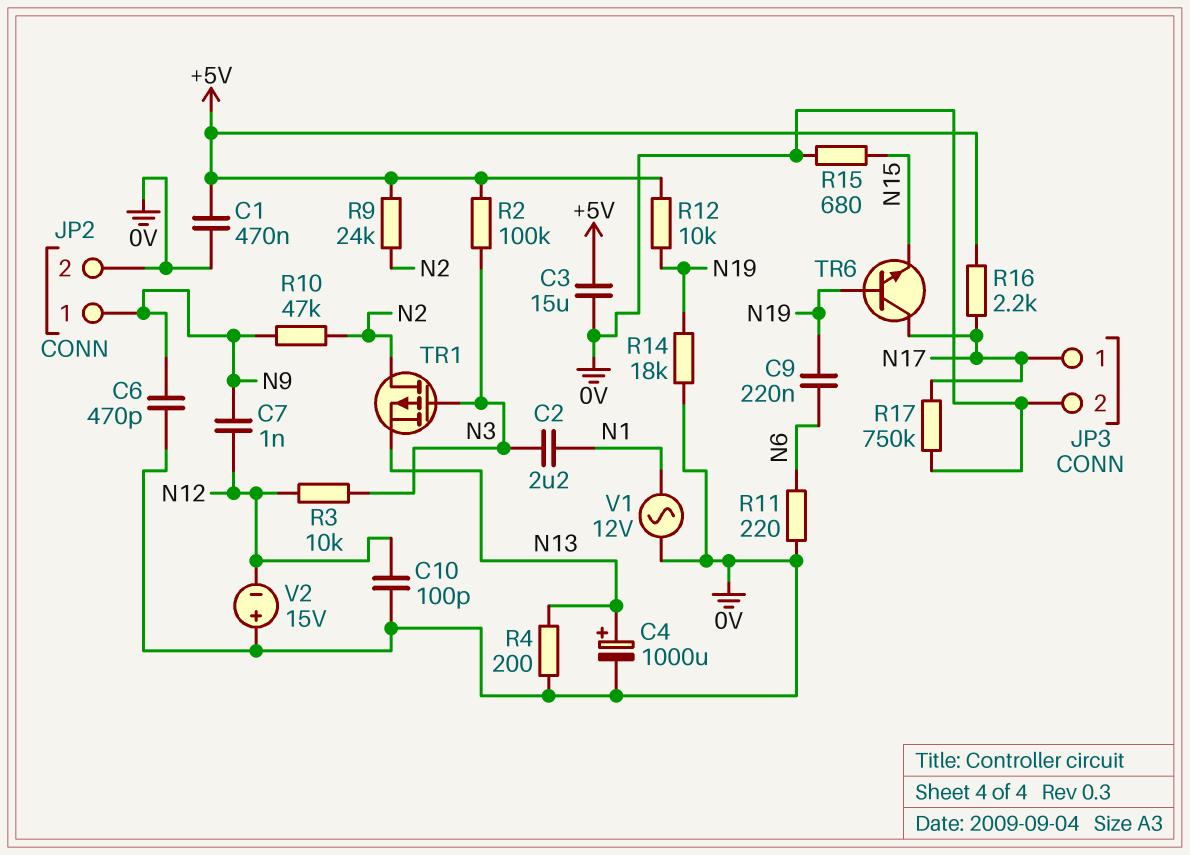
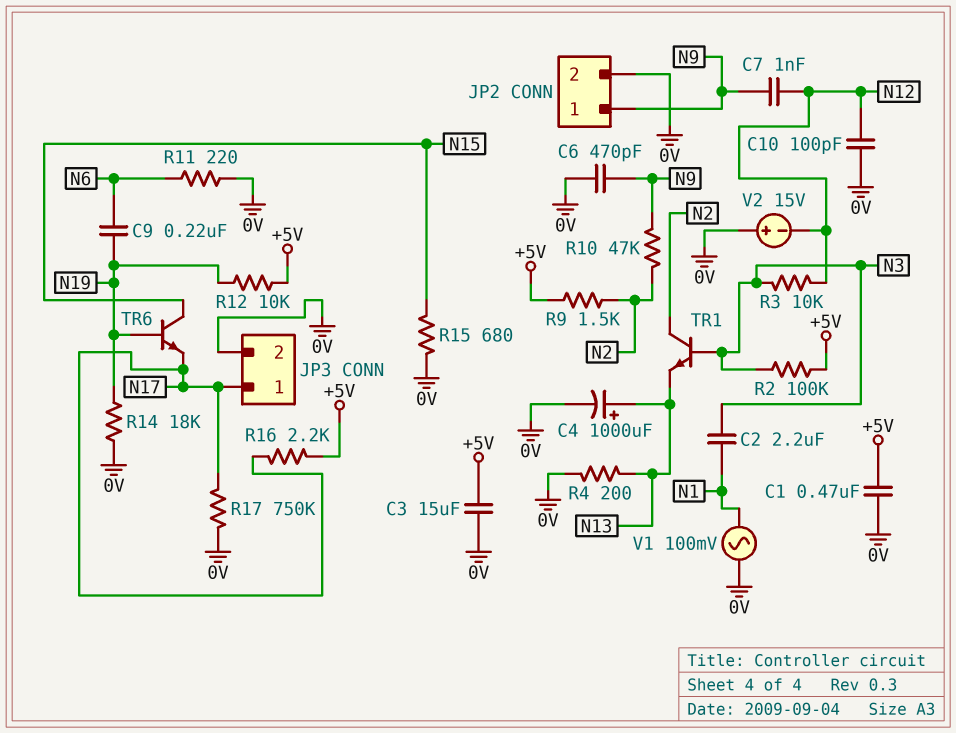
R9: 24k (+5V, N2) -> 1.5k (+5V, N2)
TR1: PMOS (G N3, D N2, S N13) -> NPN (B N3, C N2, E N13)
TR6: NPN (B N19, C N17, E N15) -> NPN (B N19, C N15, E N17)
V1: AC 12V (0V, N1) -> AC 100mV (0V, N1)

